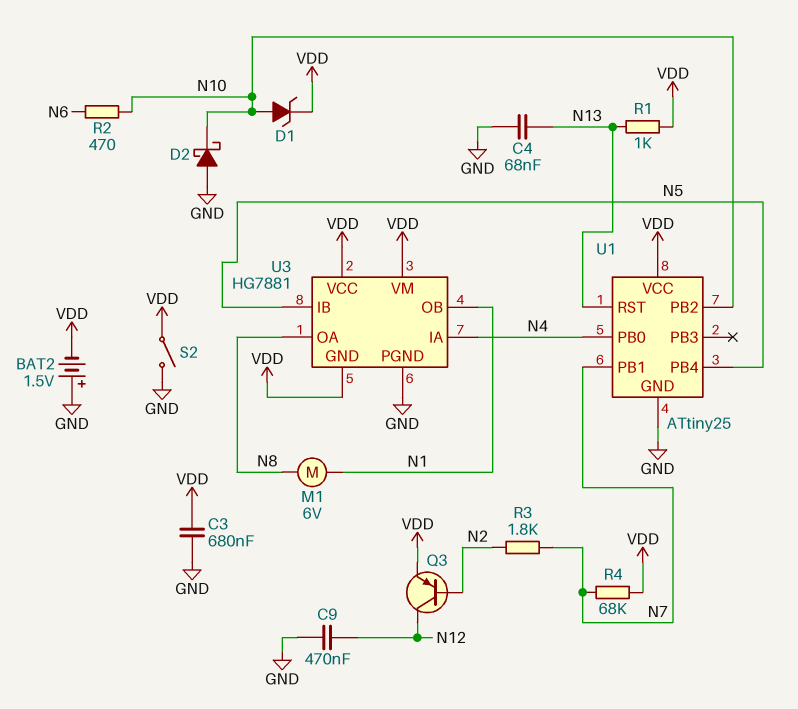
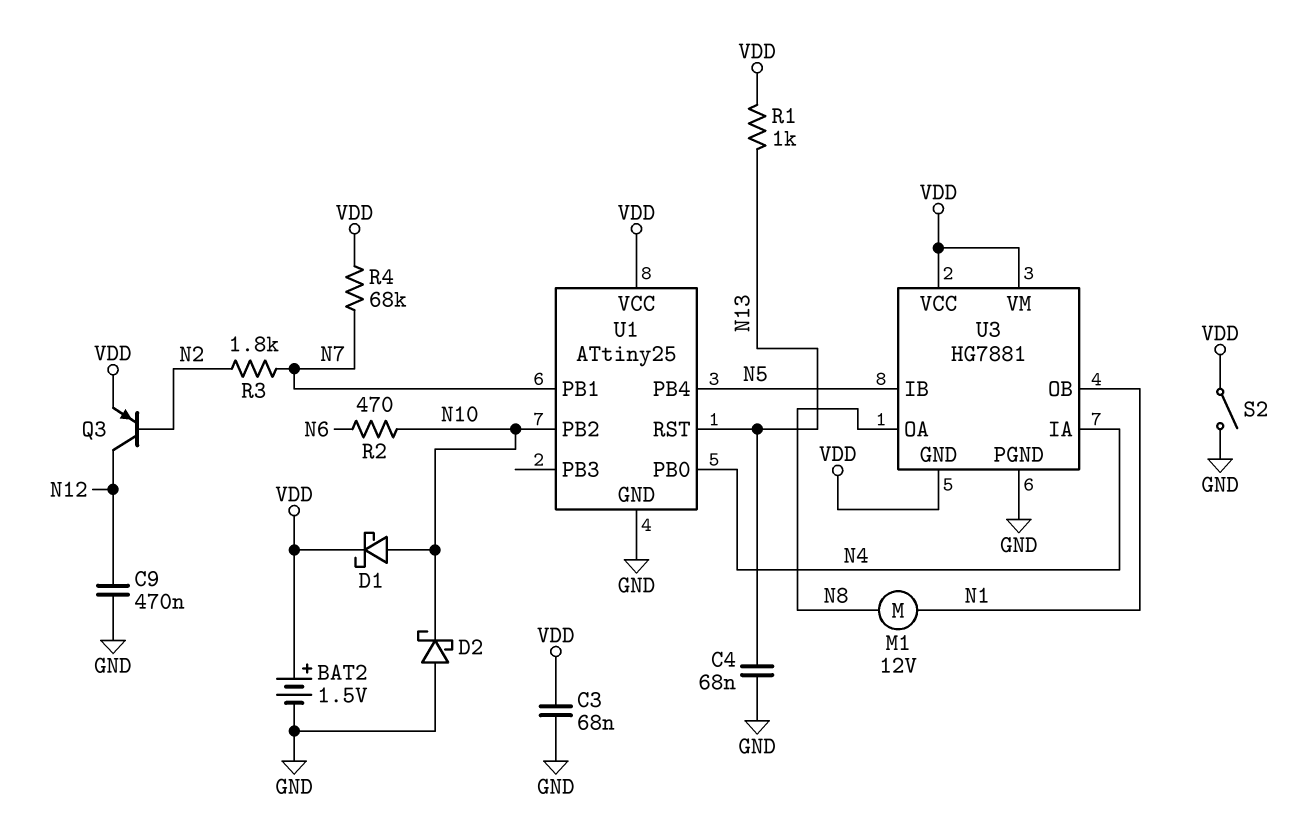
BAT2: 1.5V (plus GND, minus VDD) -> 1.5V (plus VDD, minus GND)
C3: 680nF (GND, VDD) -> 68nF (GND, VDD)
D1: zener (A N10, K VDD) -> schottky (A N10, K VDD)
M1: motor 6V (N1, N8) -> motor 12V (N1, N8)

